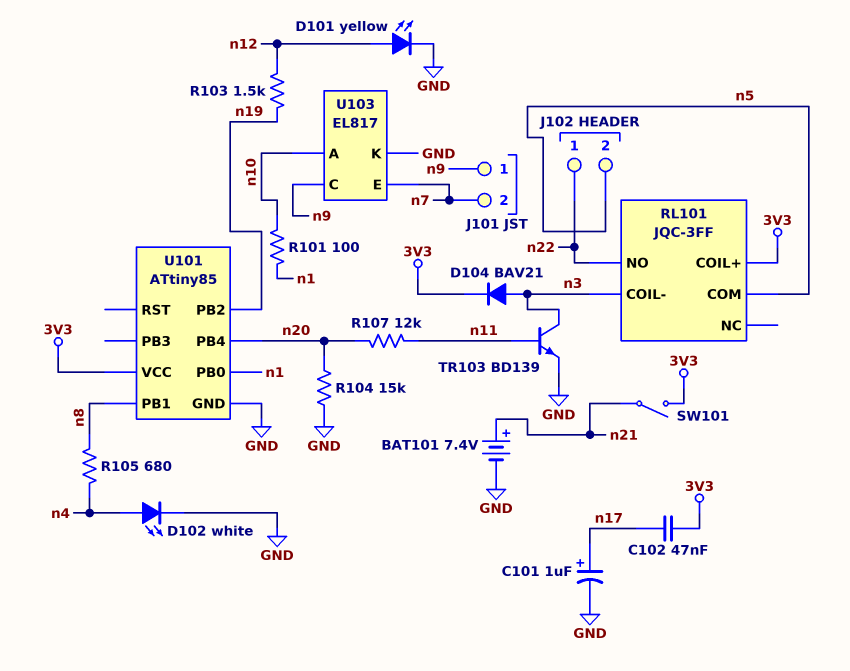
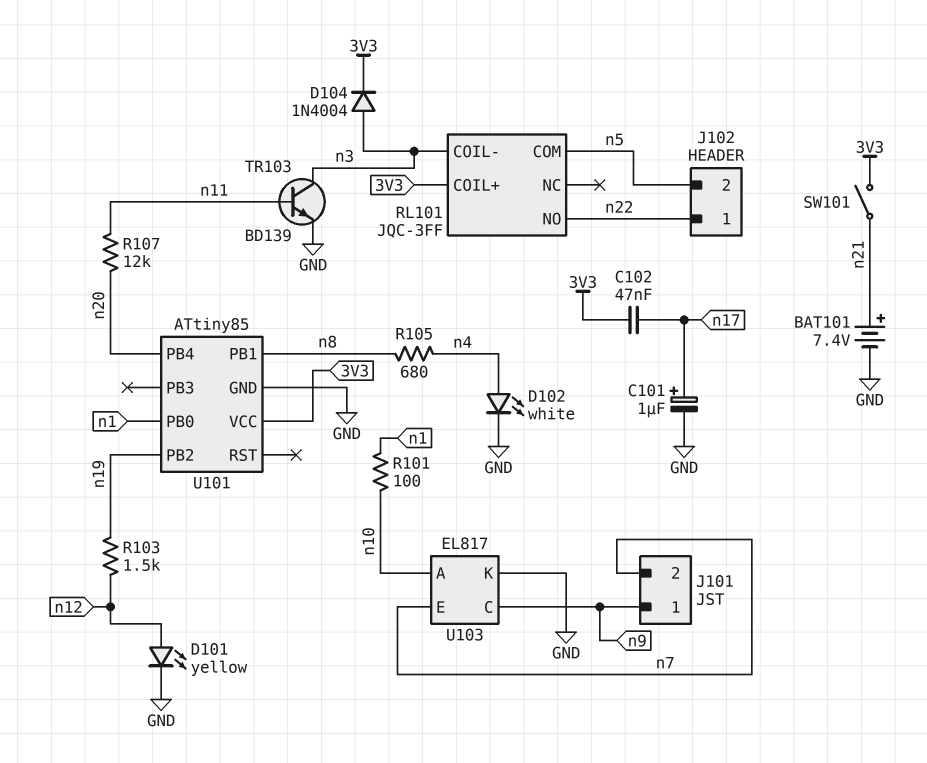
D104: diode BAV21 (A n3, K 3V3) -> diode 1N4004 (A n3, K 3V3)
R104: 15k (GND, n20) -> none

